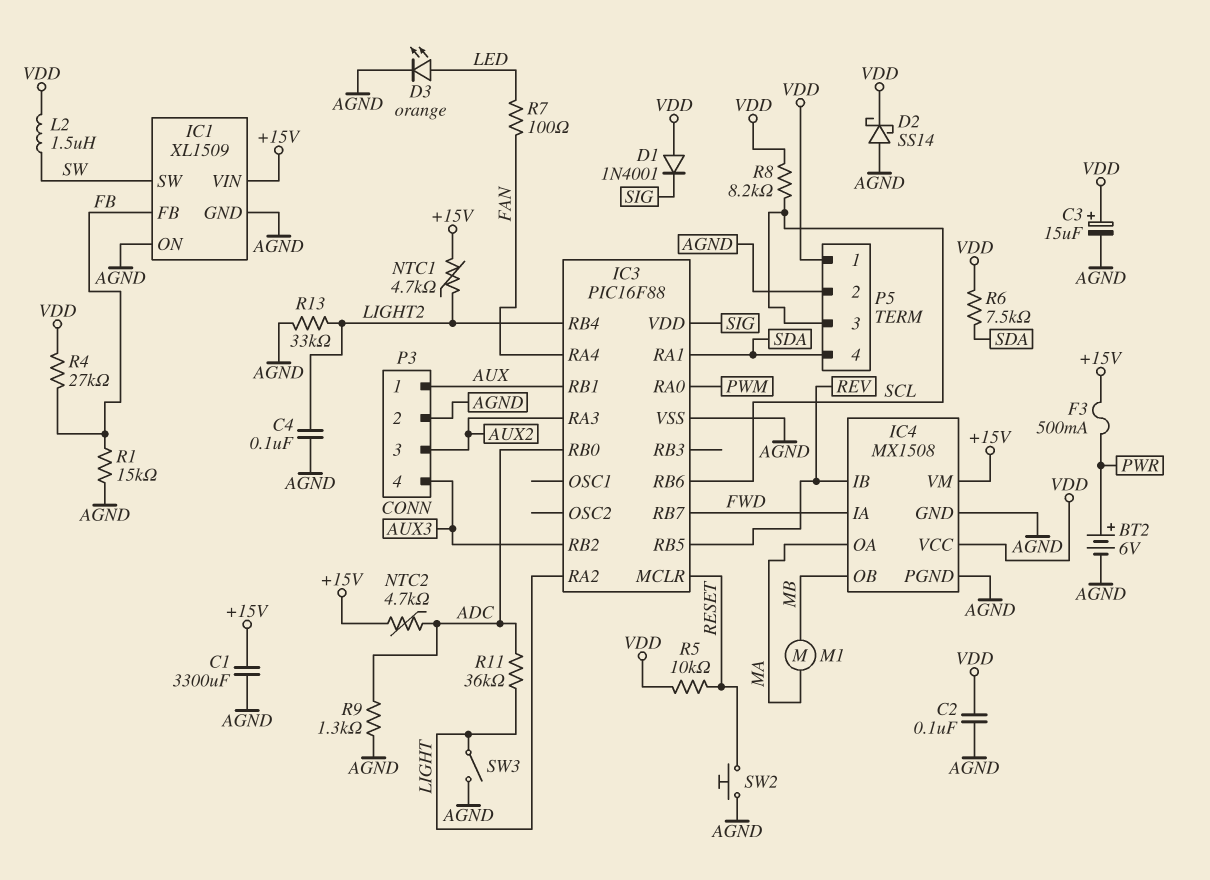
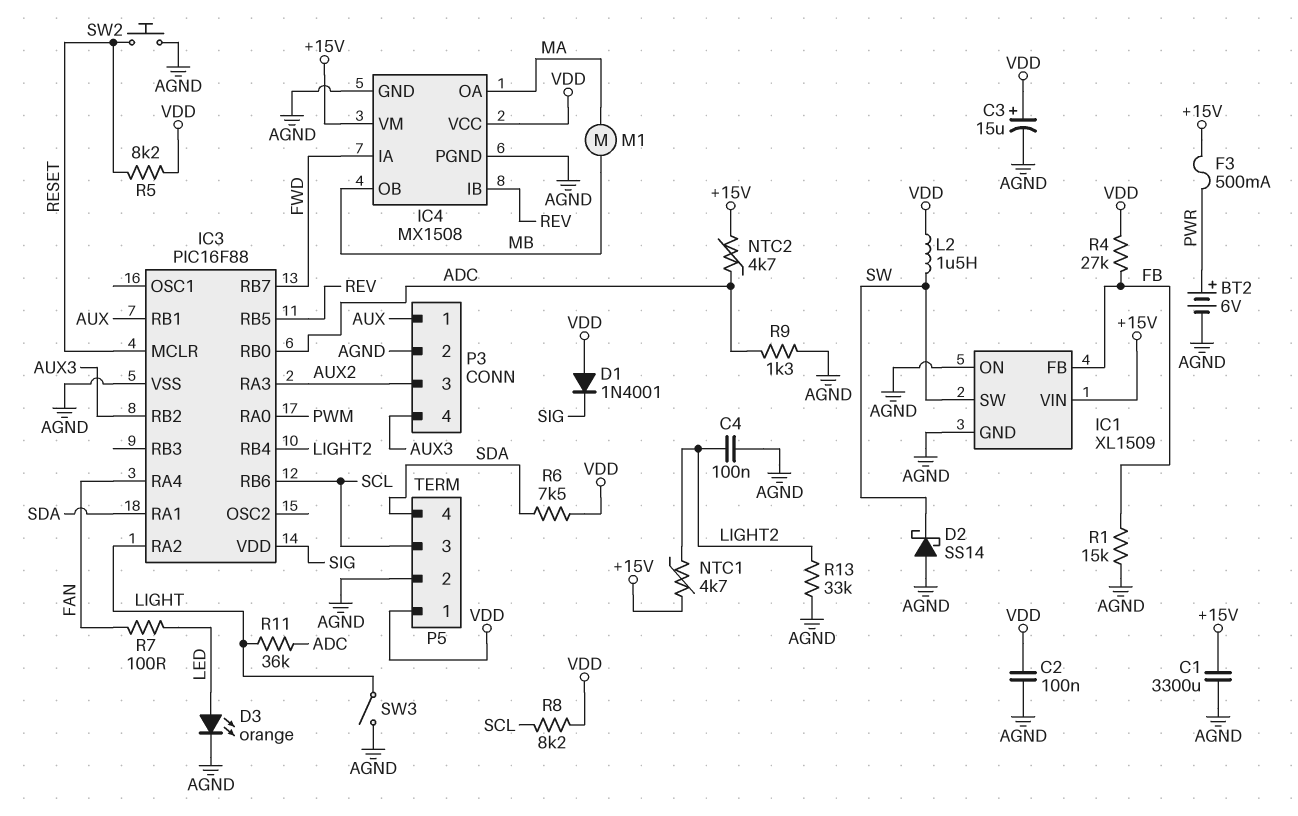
D2: schottky SS14 (A AGND, K VDD) -> schottky SS14 (A AGND, K SW)
R5: 10k (RESET, VDD) -> 8.2k (RESET, VDD)

